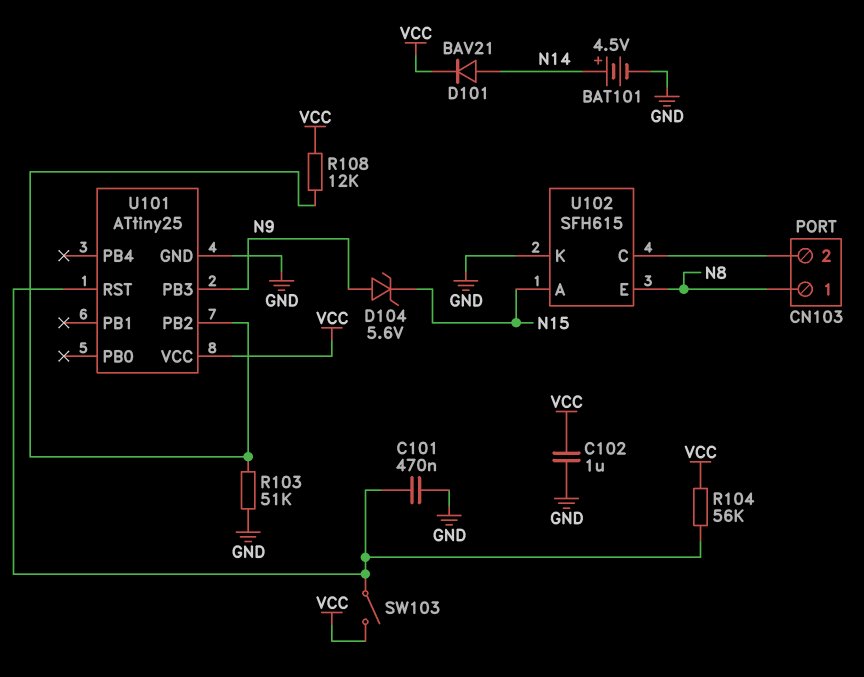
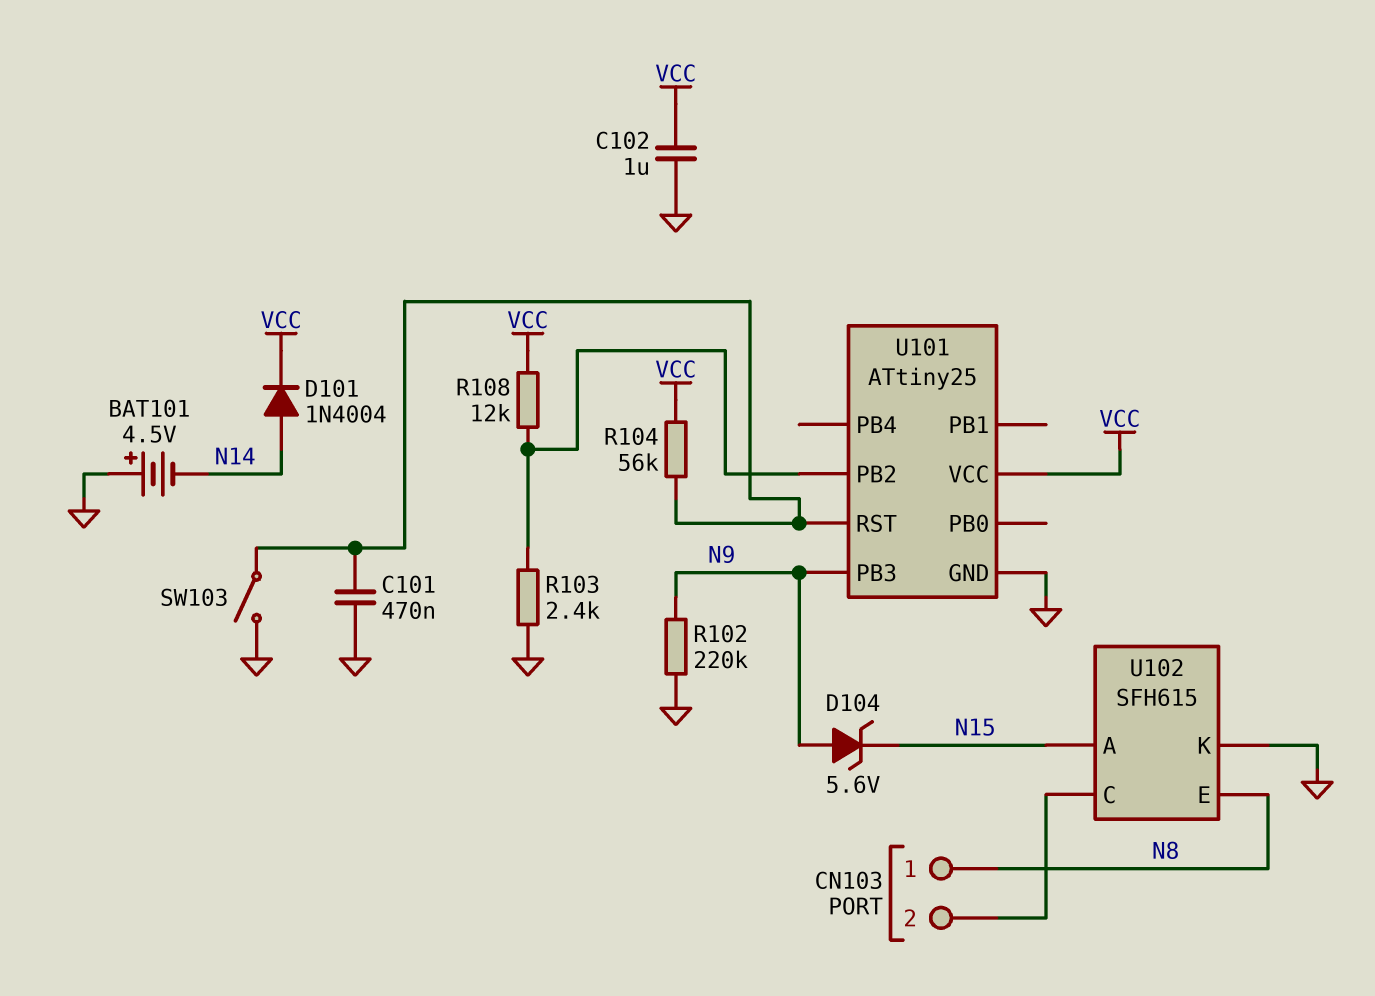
BAT101: 4.5V (plus N14, minus GND) -> 4.5V (plus GND, minus N14)
D101: diode BAV21 (A N14, K VCC) -> diode 1N4004 (A N14, K VCC)
R102: none -> 220k (GND, N9)
R103: 51k (GND, U101/PB2) -> 2.4k (GND, U101/PB2)
SW103: switch (U101/RST, VCC) -> switch (GND, U101/RST)

